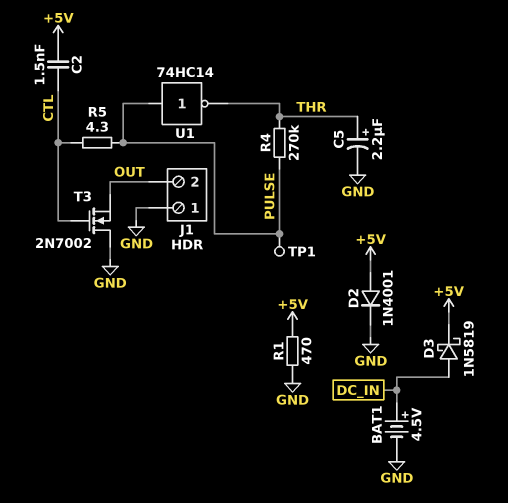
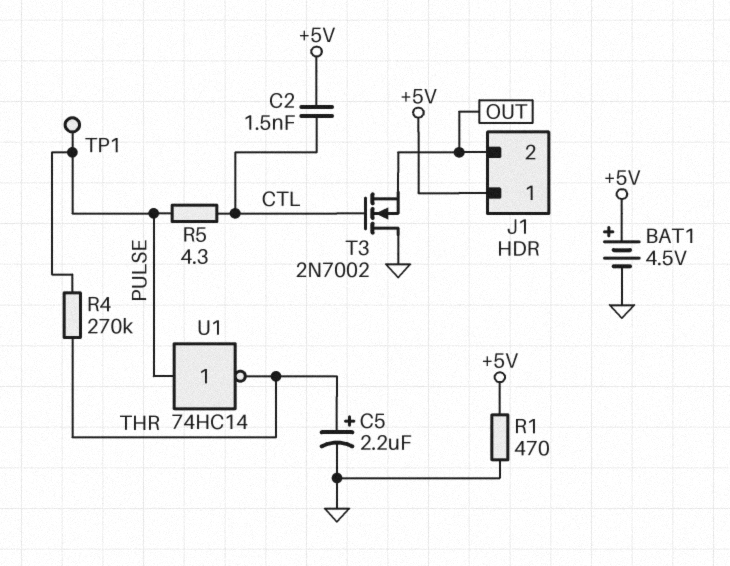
BAT1: 4.5V (plus DC_IN, minus GND) -> 4.5V (plus +5V, minus GND)
D2: diode 1N4001 (A +5V, K GND) -> none
D3: schottky 1N5819 (A DC_IN, K +5V) -> none
J1 pin 1: GND -> +5V

